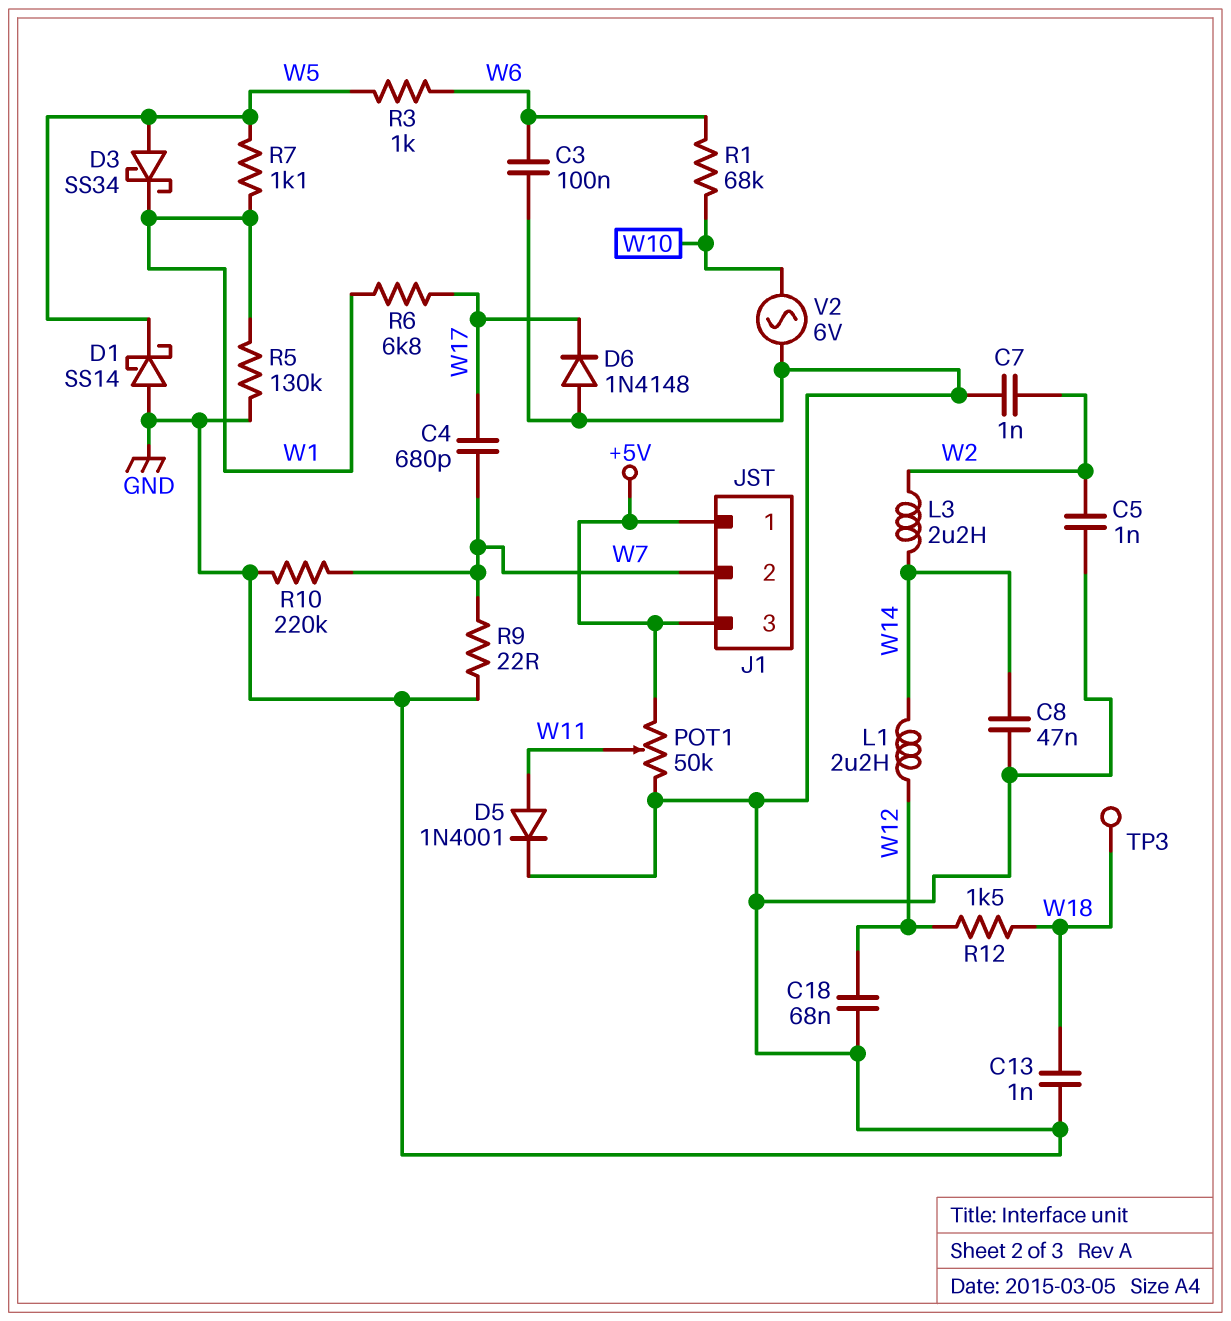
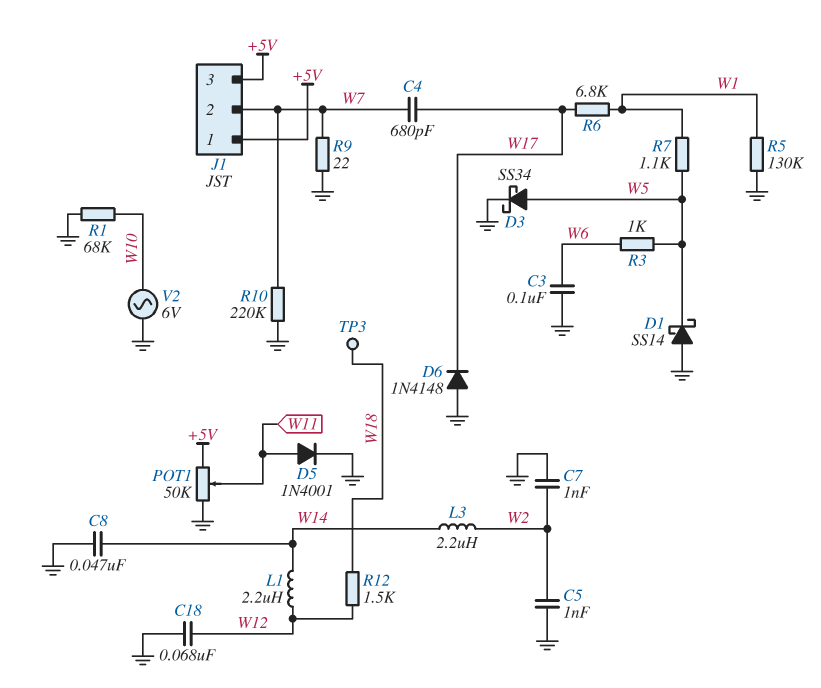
C13: 1nF (GND, W18) -> none
D3: schottky SS34 (A W5, K W1) -> schottky SS34 (A W5, K GND)
R1: 68k (W6, W10) -> 68k (GND, W10)

